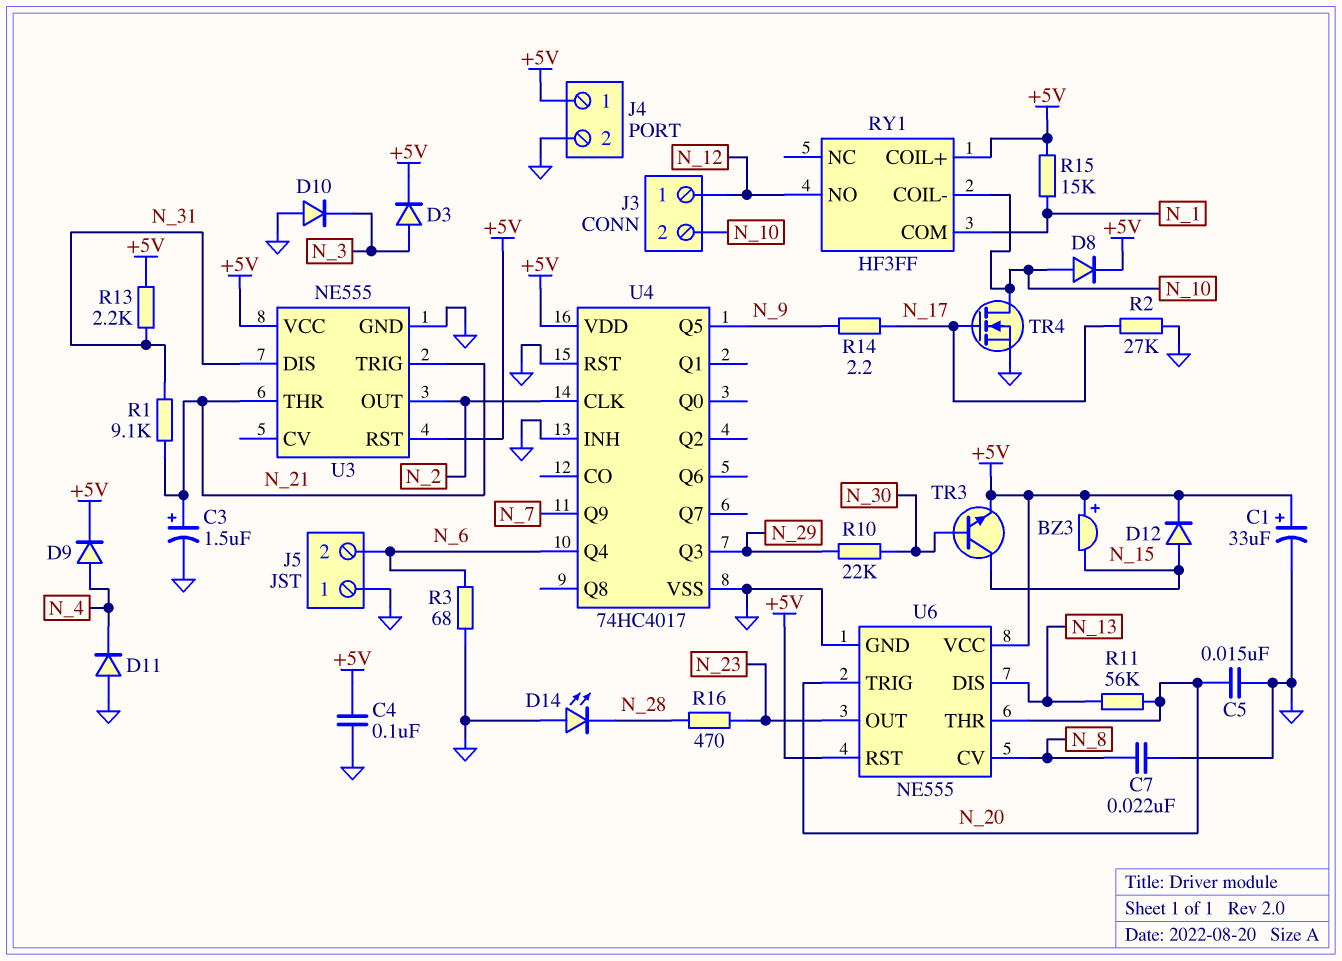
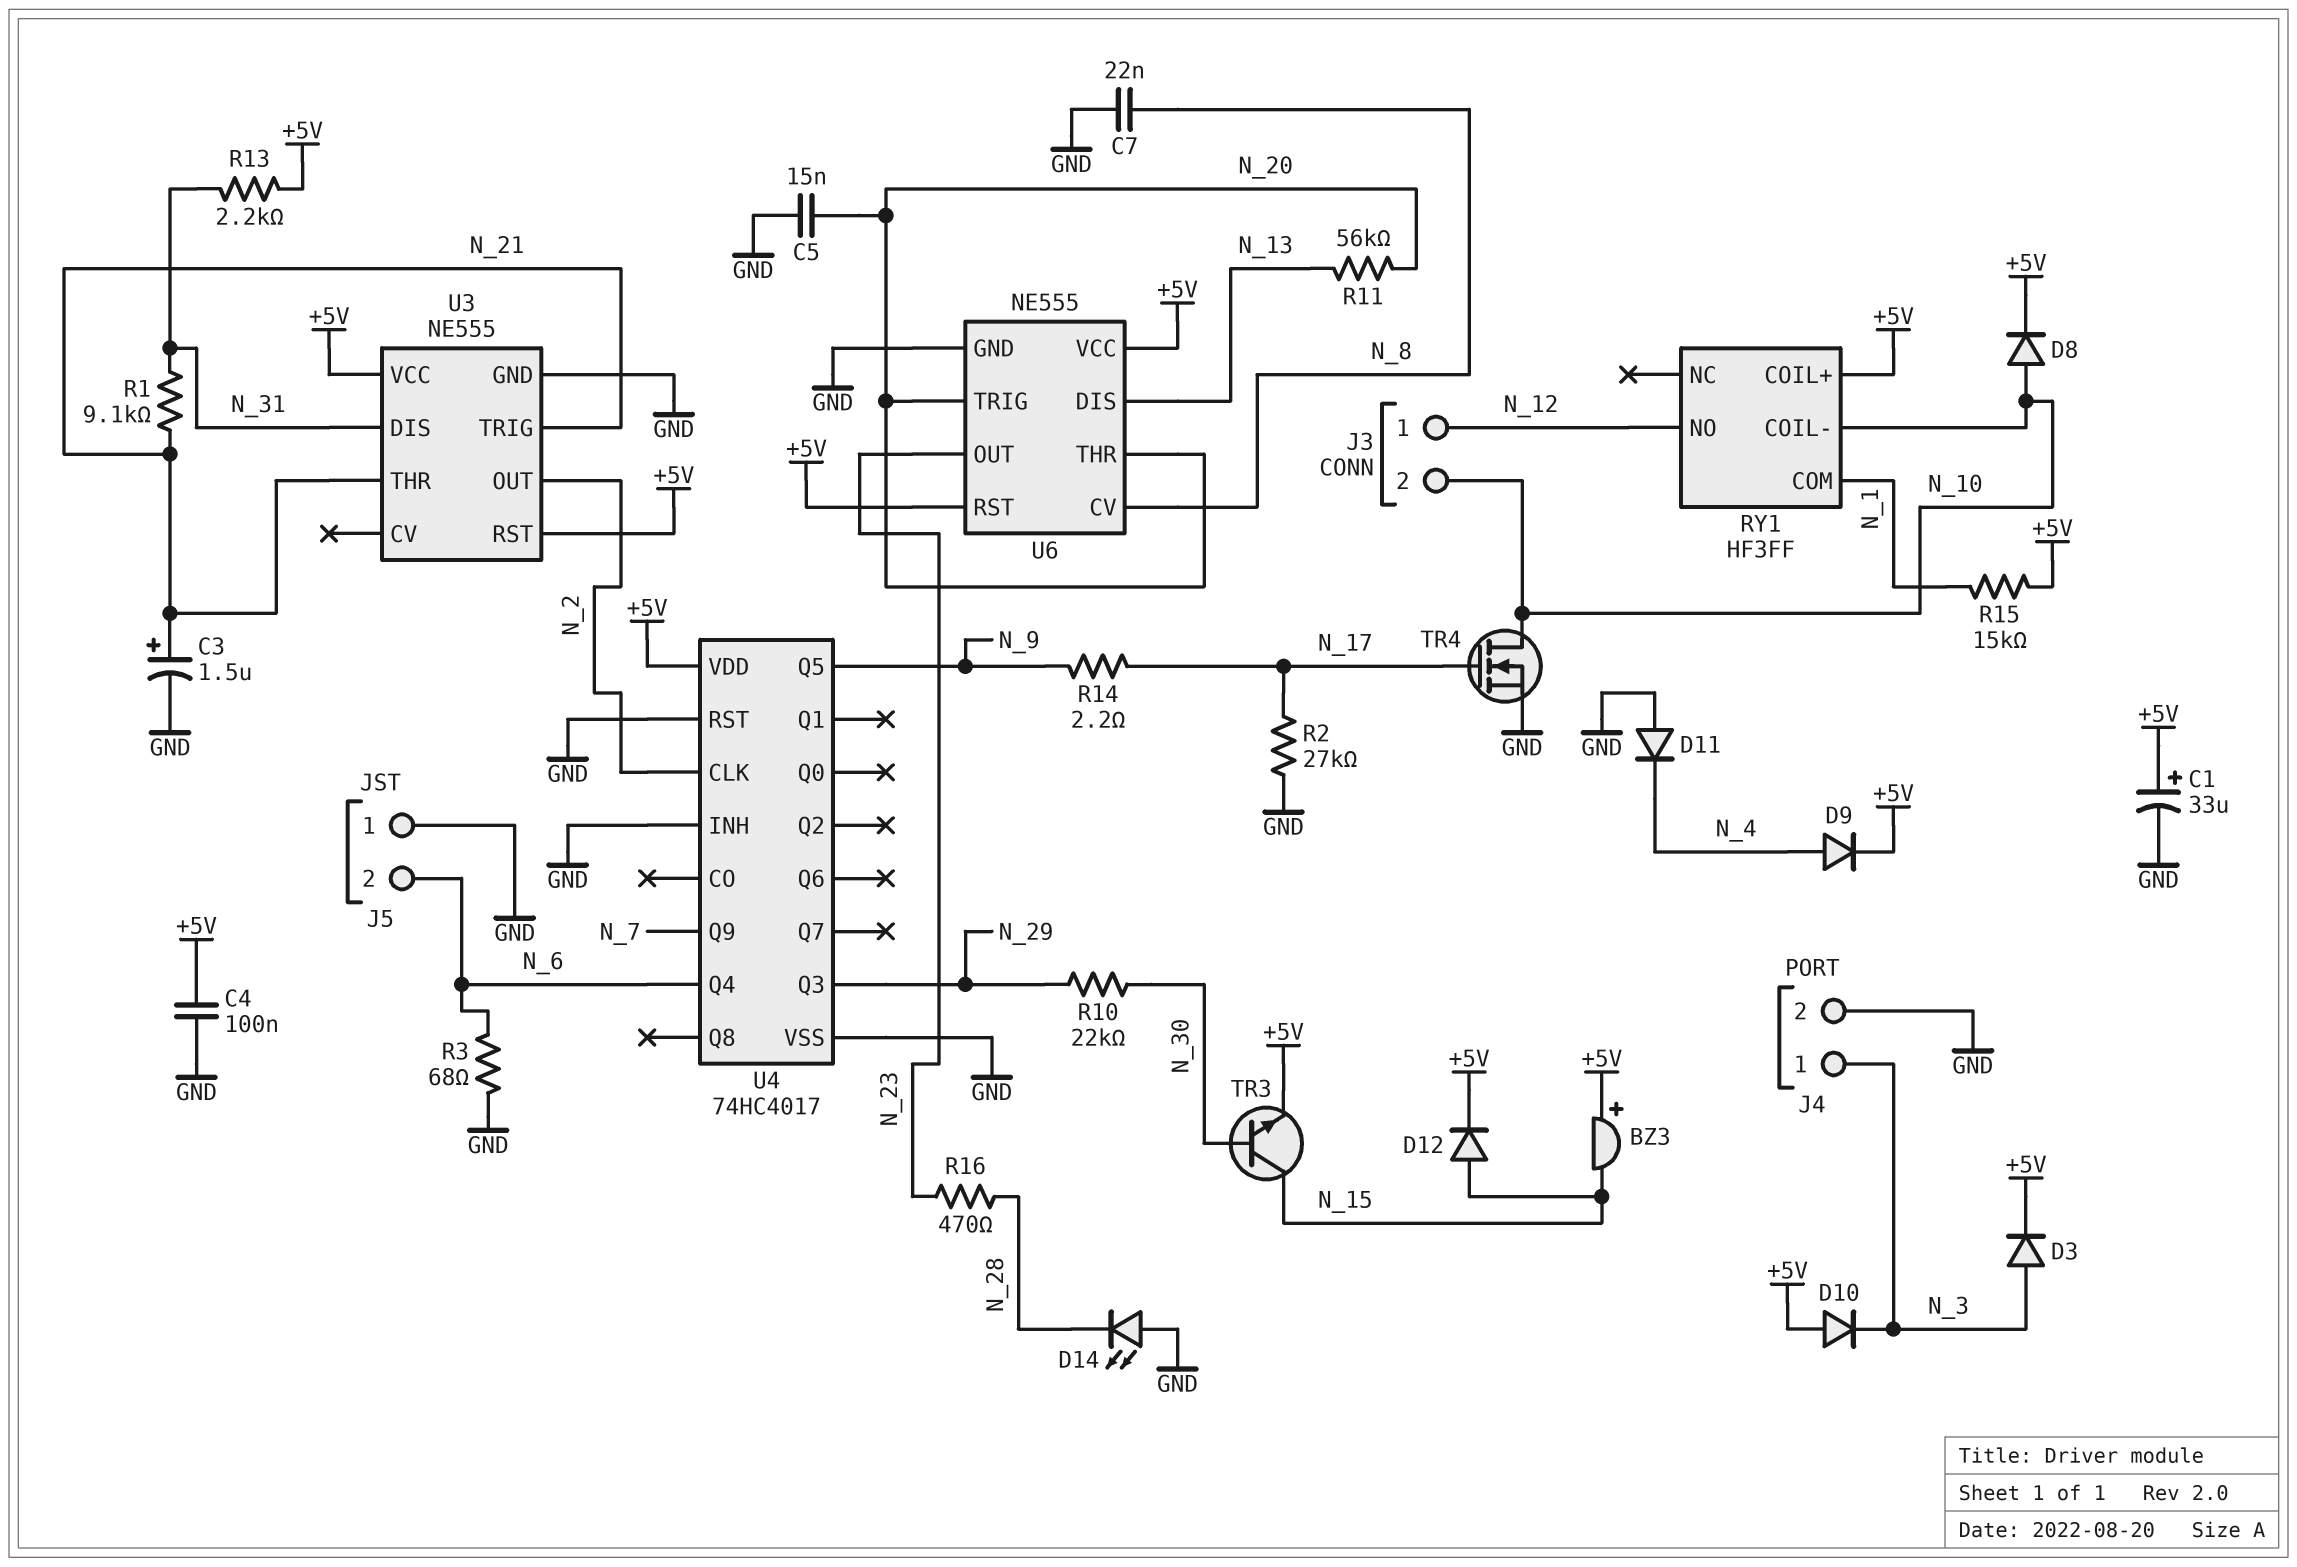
D10: diode (A GND, K N_3) -> diode (A +5V, K N_3)
J4 pin 1: +5V -> N_3

